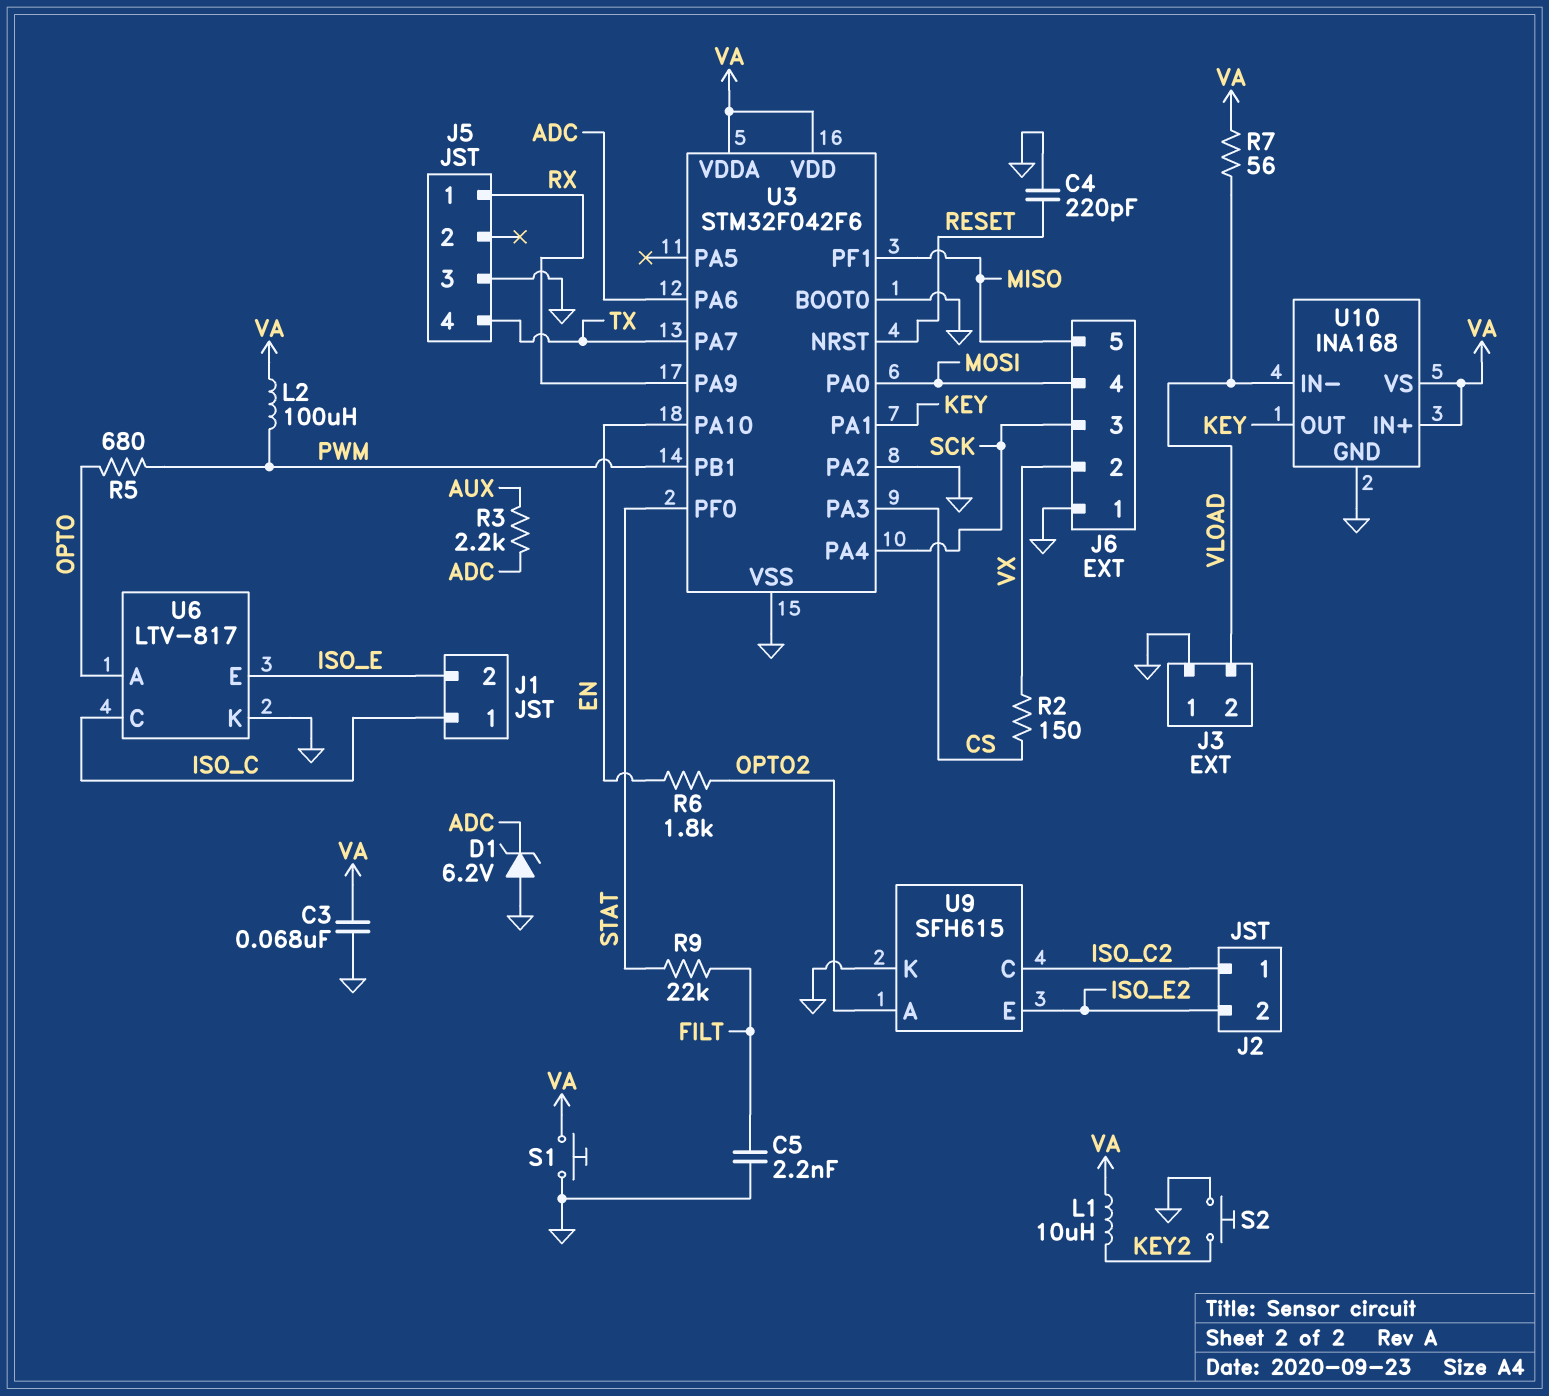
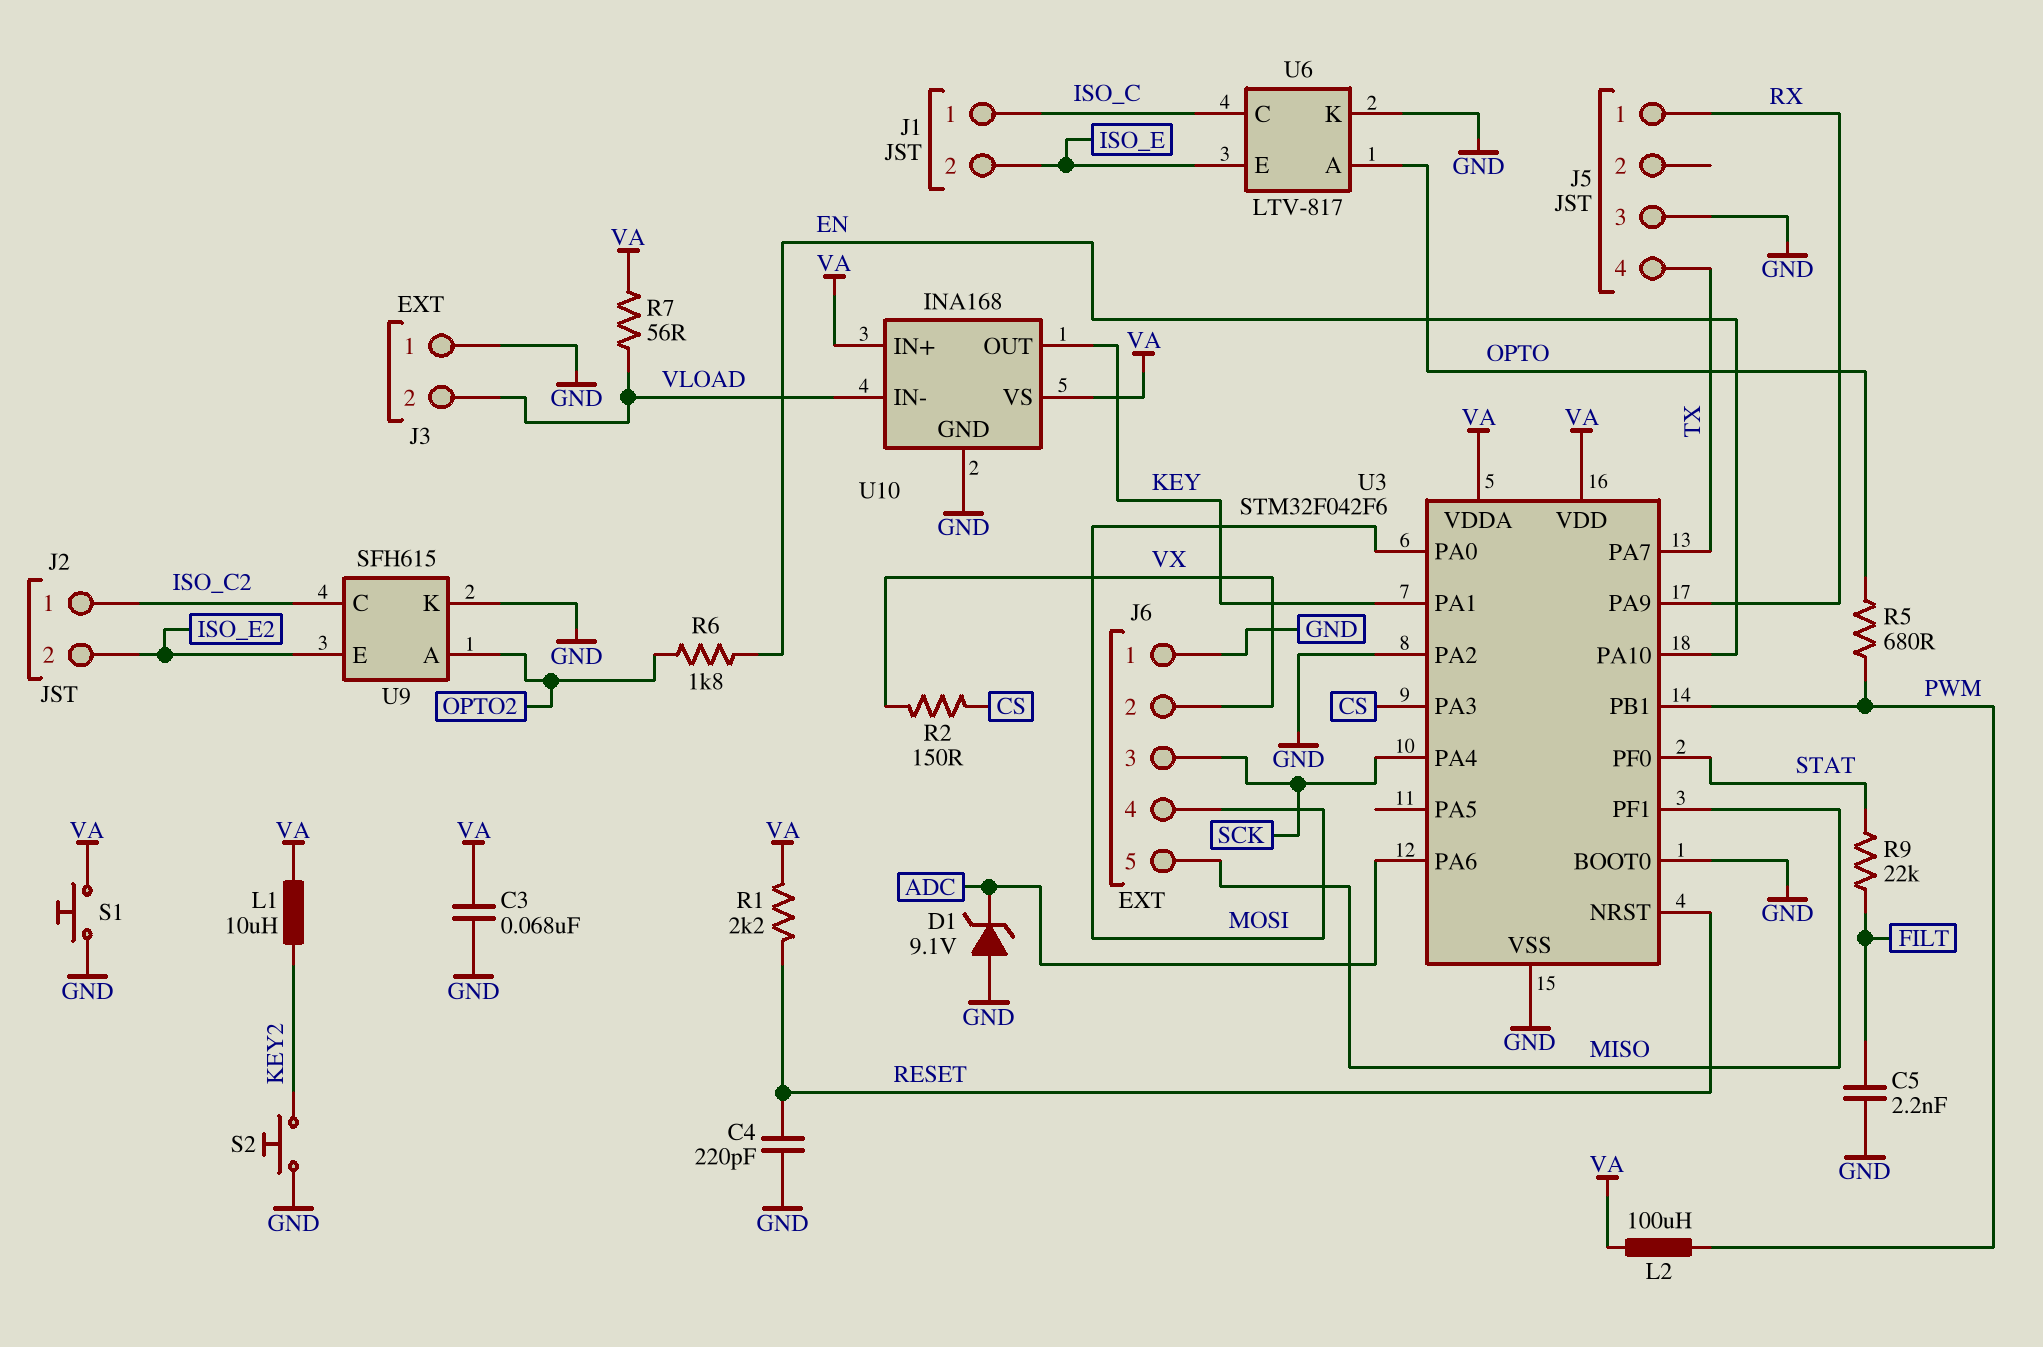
D1: zener 6.2V (A GND, K ADC) -> zener 9.1V (A GND, K ADC)
R1: none -> 2.2k (RESET, VA)
R3: 2.2k (ADC, AUX) -> none

